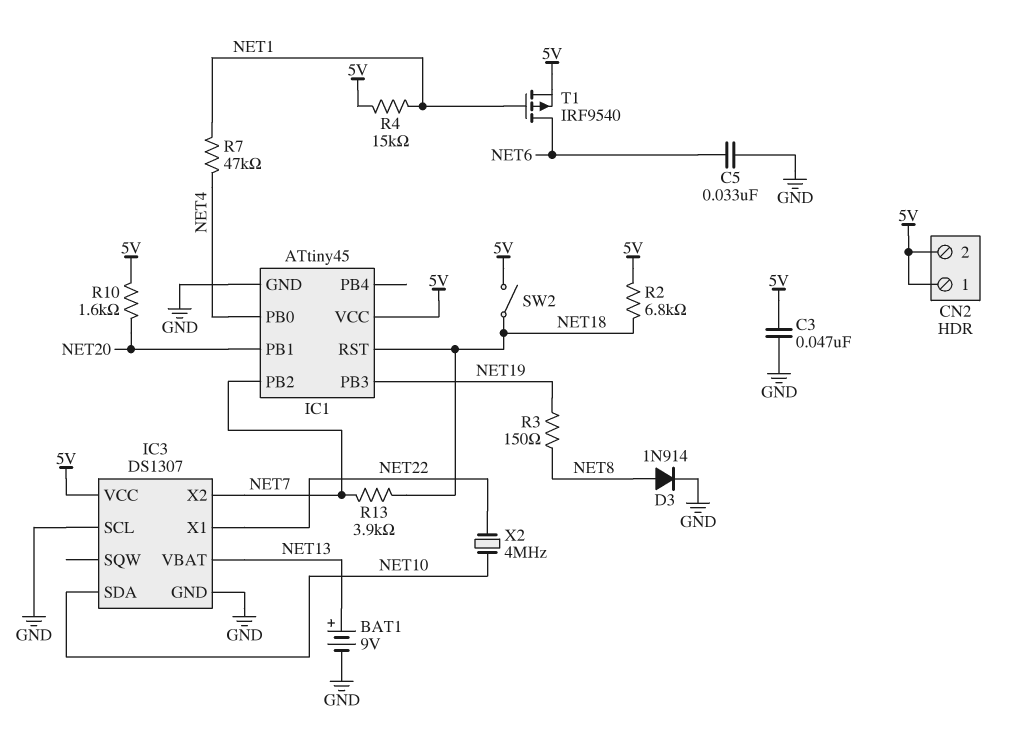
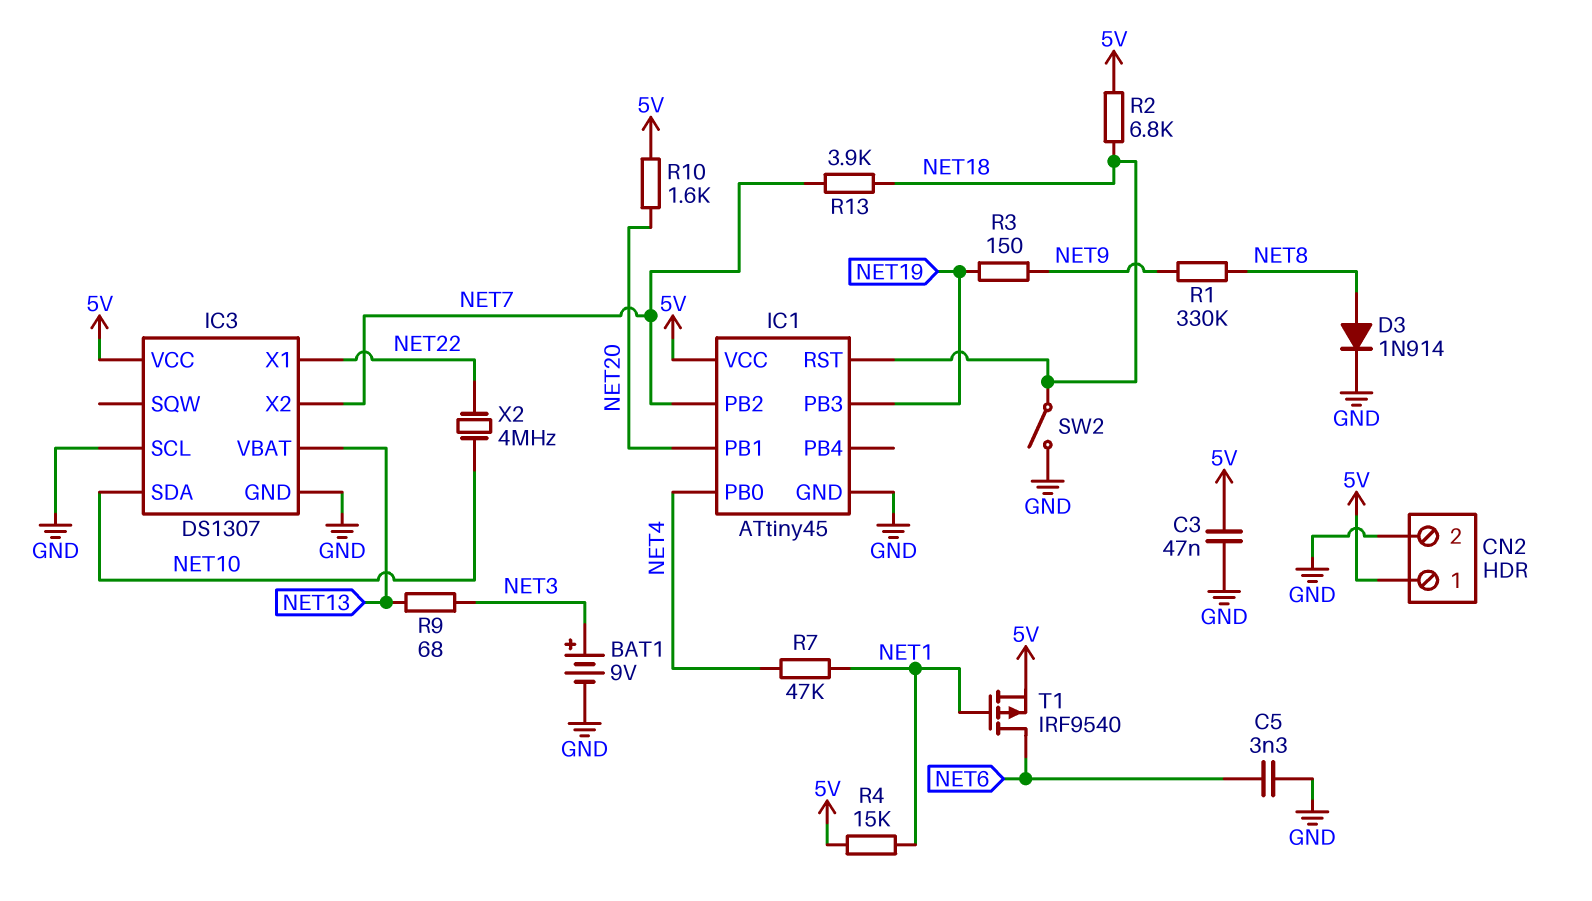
BAT1: 9V (plus NET13, minus GND) -> 9V (plus NET3, minus GND)
C5: 33nF (GND, NET6) -> 3.3nF (GND, NET6)
CN2 pin 2: 5V -> GND
R1: none -> 330k (NET8, NET9)
R3: 150 (NET8, NET19) -> 150 (NET9, NET19)
R9: none -> 68 (NET3, NET13)
SW2: switch (5V, NET18) -> switch (GND, NET18)

